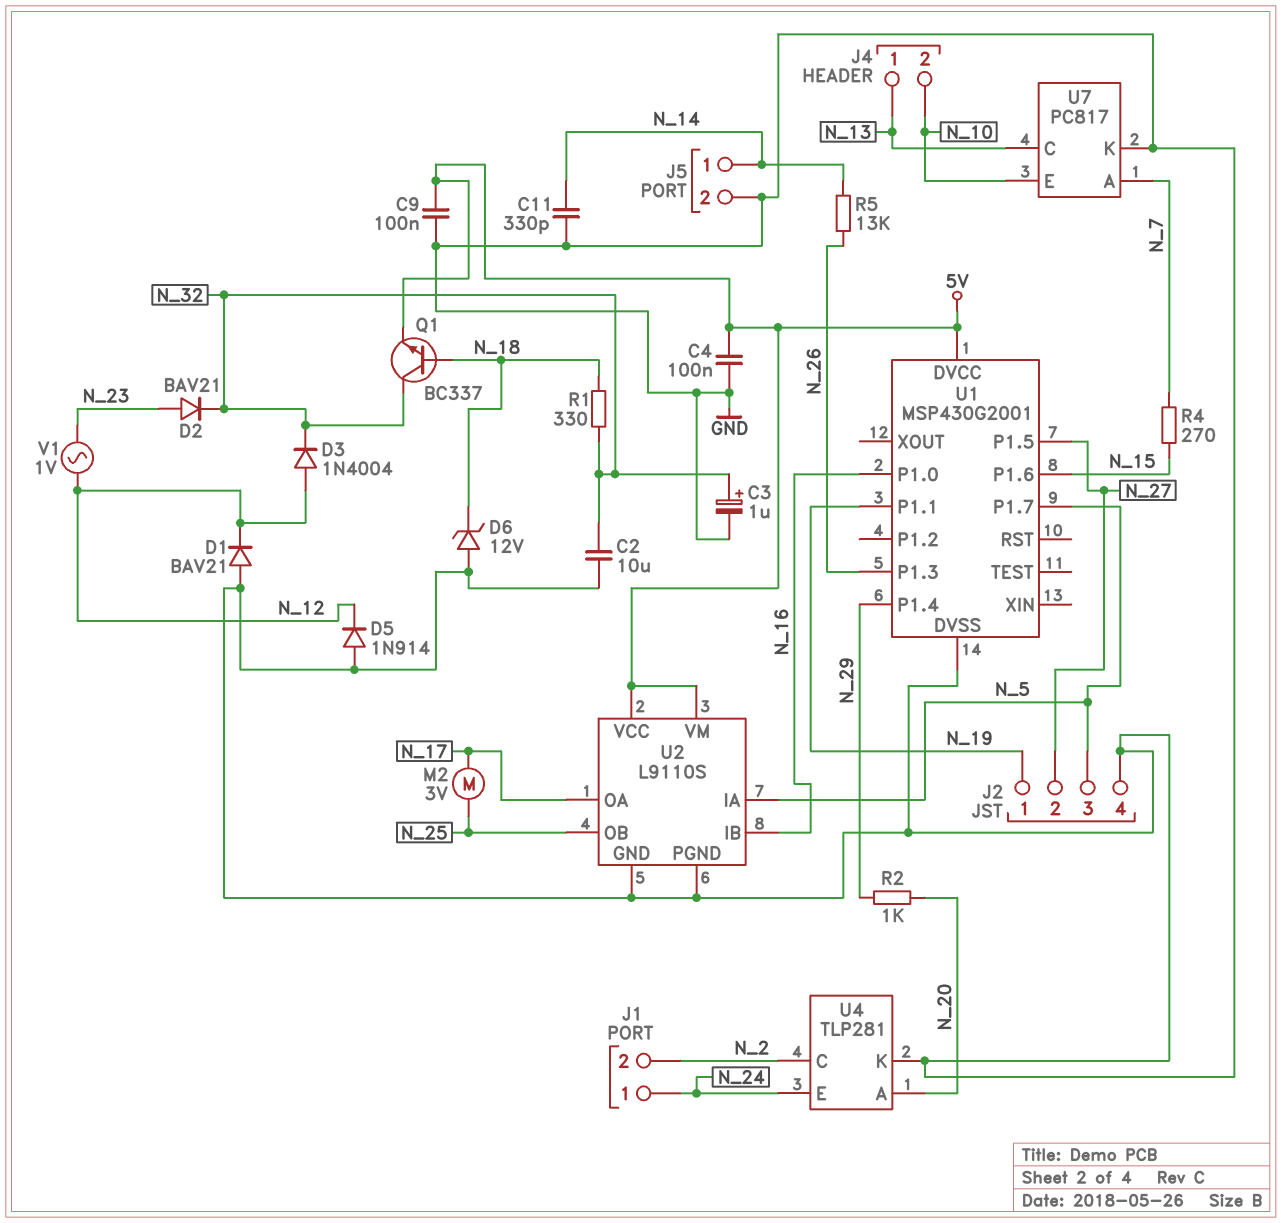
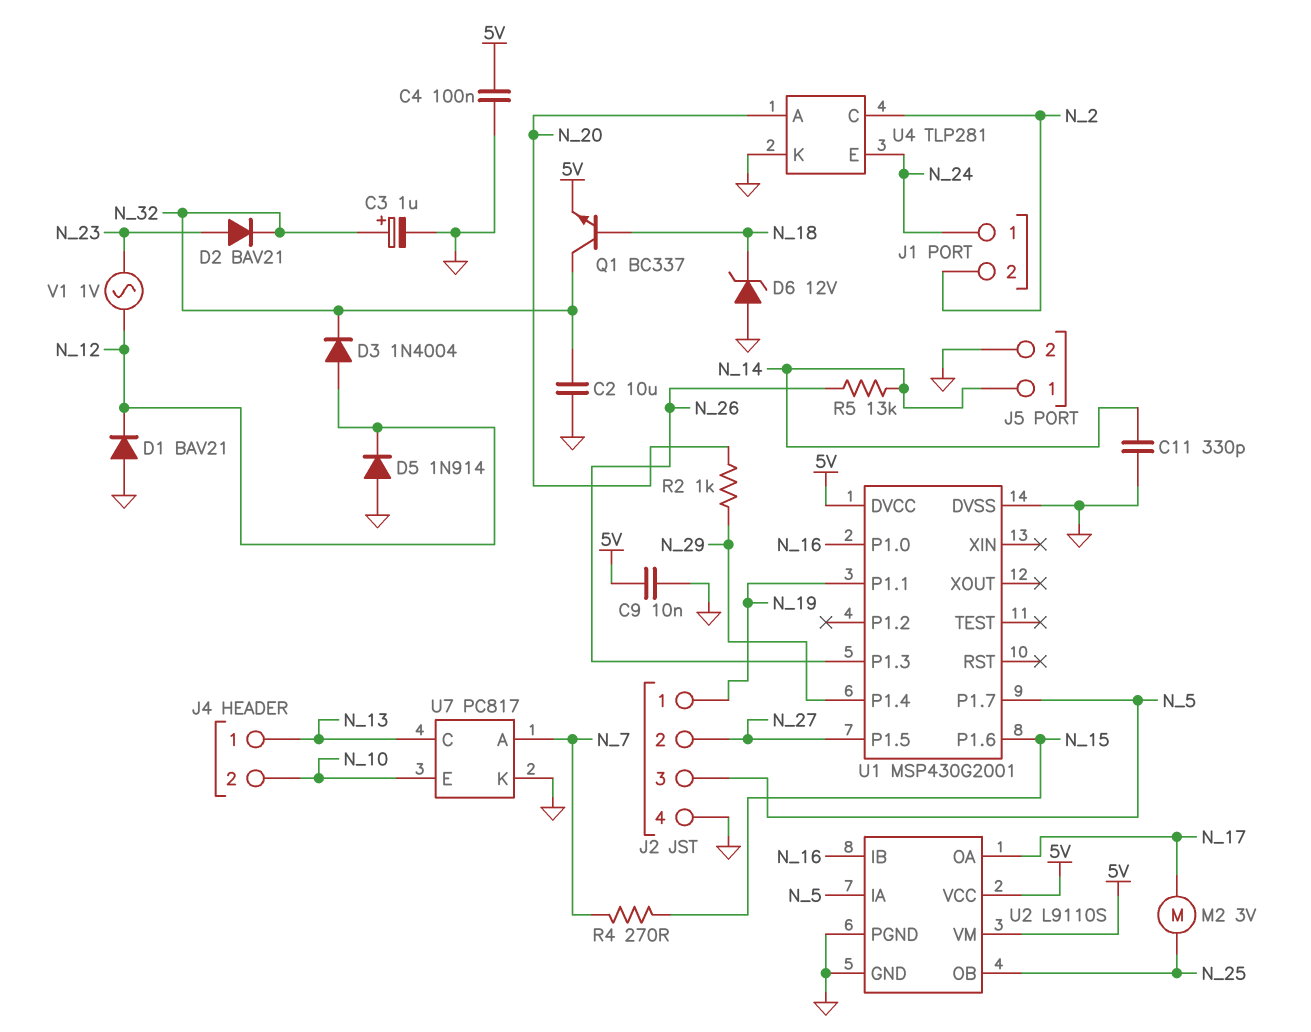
C9: 100nF (5V, GND) -> 10nF (5V, GND)
R1: 330 (N_18, N_32) -> none

